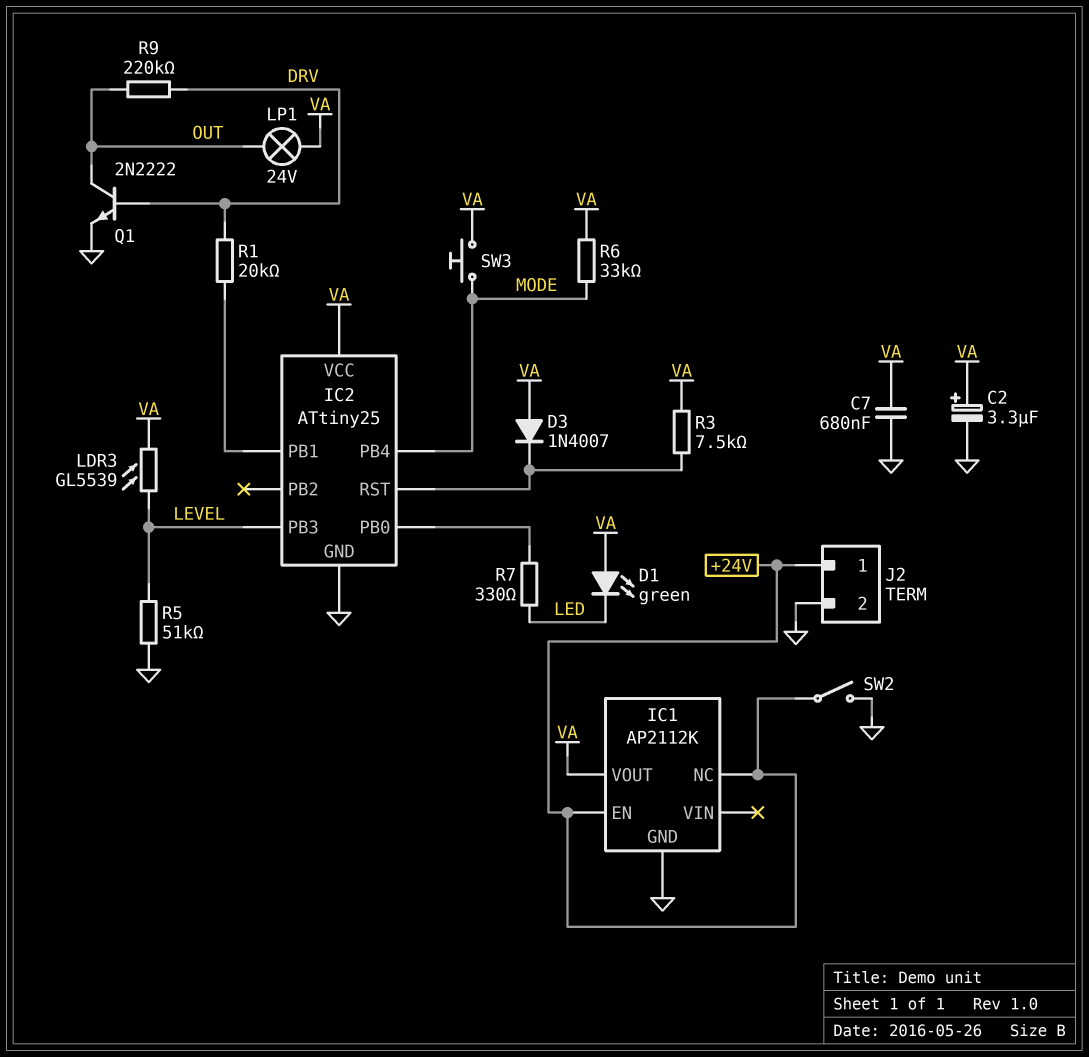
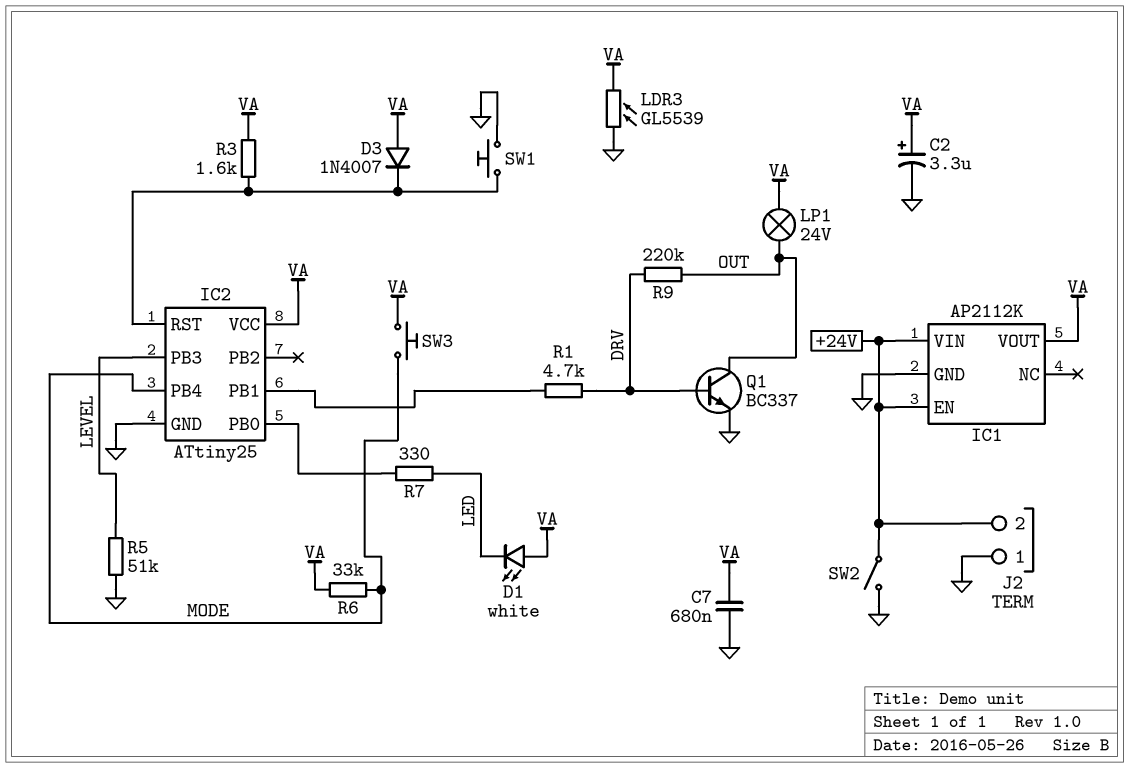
D1: LED green (A VA, K LED) -> LED white (A VA, K LED)
IC1 pin NC: +24V -> none
IC1 pin VIN: none -> +24V
J2 pin 1: +24V -> GND
J2 pin 2: GND -> +24V
LDR3: GL5539 (LEVEL, VA) -> GL5539 (GND, VA)
Q1: NPN 2N2222 (B DRV, C OUT, E GND) -> NPN BC337 (B DRV, C OUT, E GND)
R1: 20k (DRV, IC2/PB1) -> 4.7k (DRV, IC2/PB1)
R3: 7.5k (IC2/RST, VA) -> 1.6k (IC2/RST, VA)
SW1: none -> button (GND, IC2/RST)

